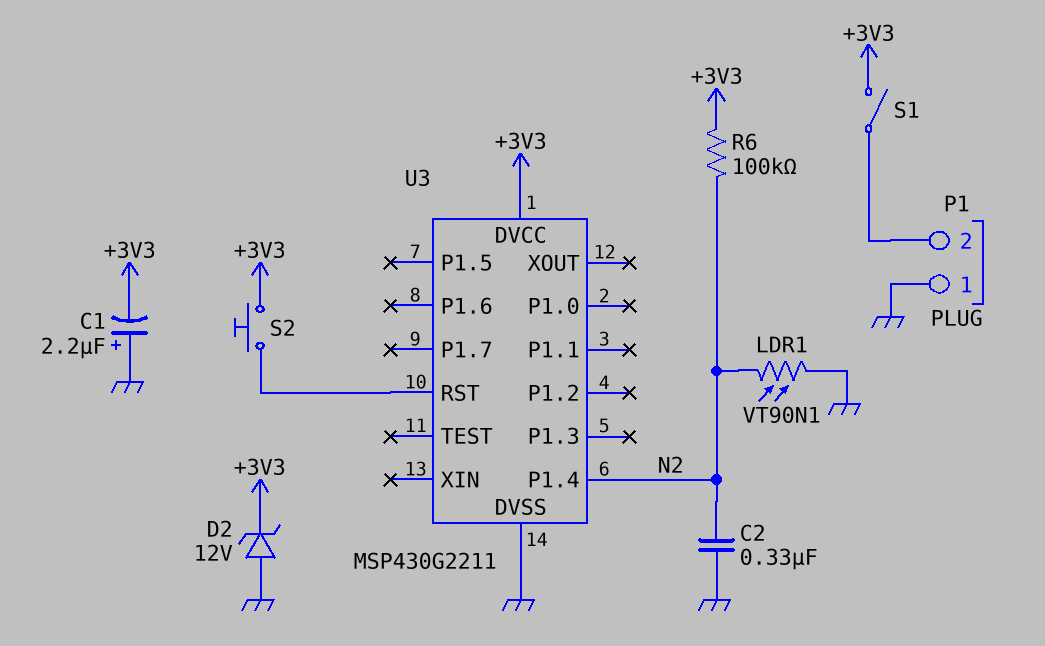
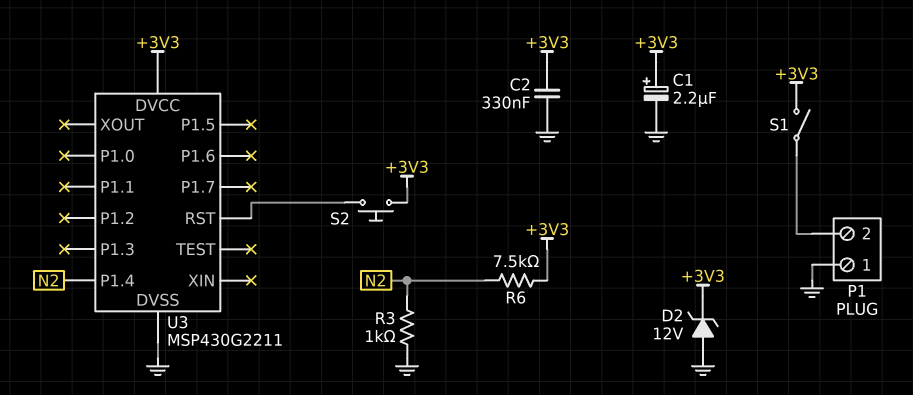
C1: 2.2uF (plus GND, minus +3V3) -> 2.2uF (plus +3V3, minus GND)
C2: 330nF (GND, N2) -> 330nF (+3V3, GND)
LDR1: VT90N1 (GND, N2) -> none
R3: none -> 1k (GND, N2)
R6: 100k (+3V3, N2) -> 7.5k (+3V3, N2)

